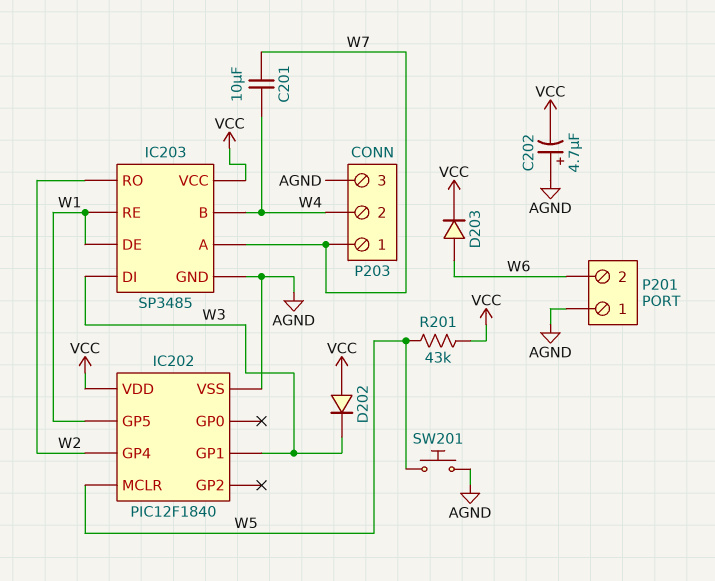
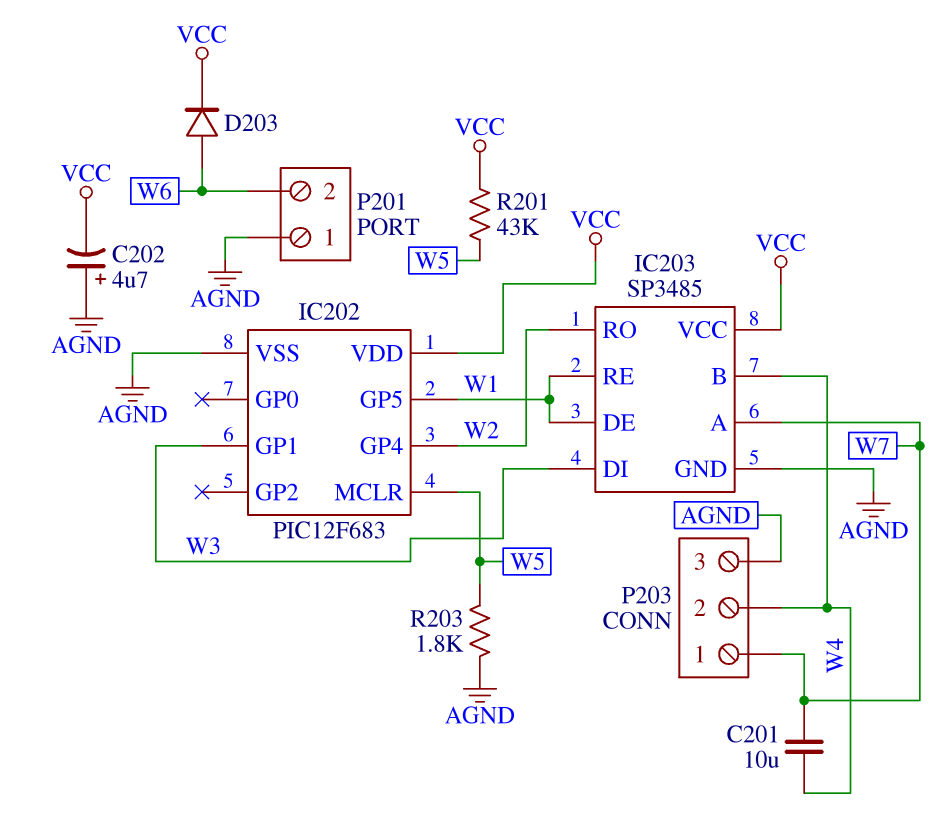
D202: diode (A VCC, K W3) -> none
IC202: PIC12F1840 -> PIC12F683
R203: none -> 1.8k (AGND, W5)
SW201: button (AGND, W5) -> none

